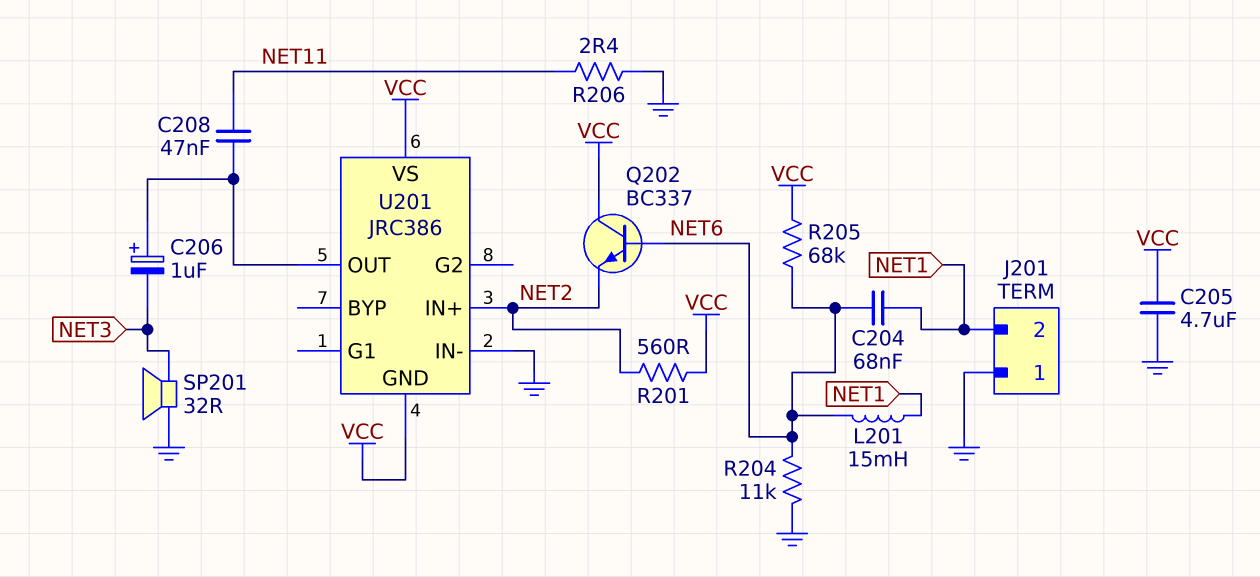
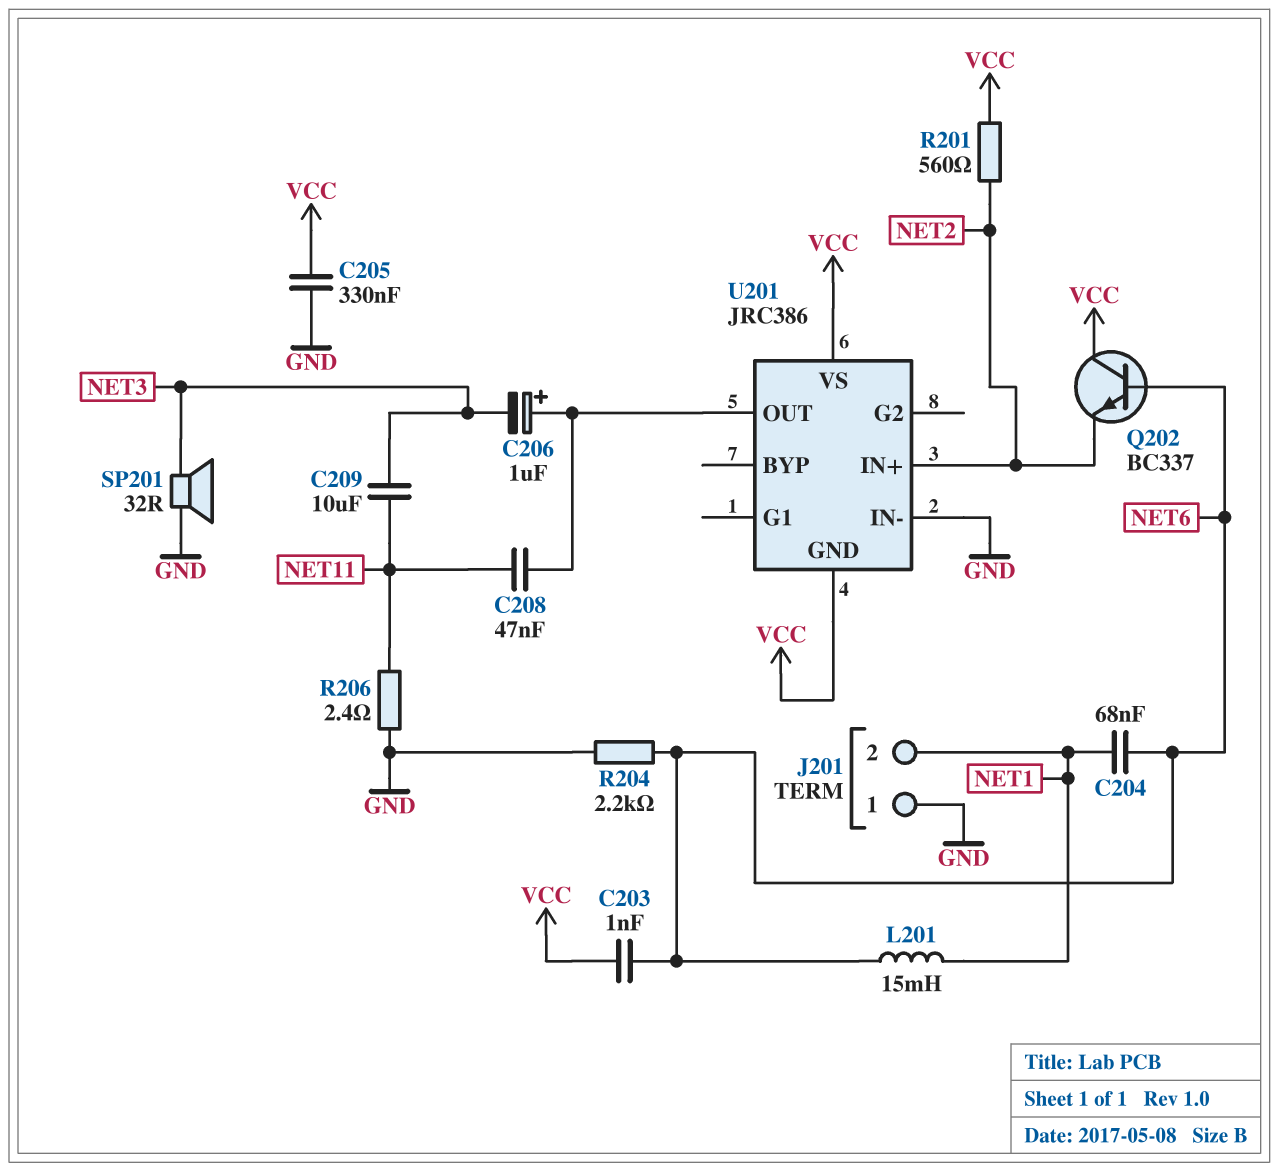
C203: none -> 1nF (NET6, VCC)
C205: 4.7uF (GND, VCC) -> 330nF (GND, VCC)
C209: none -> 10uF (NET3, NET11)
R204: 11k (GND, NET6) -> 2.2k (GND, NET6)
R205: 68k (NET6, VCC) -> none

